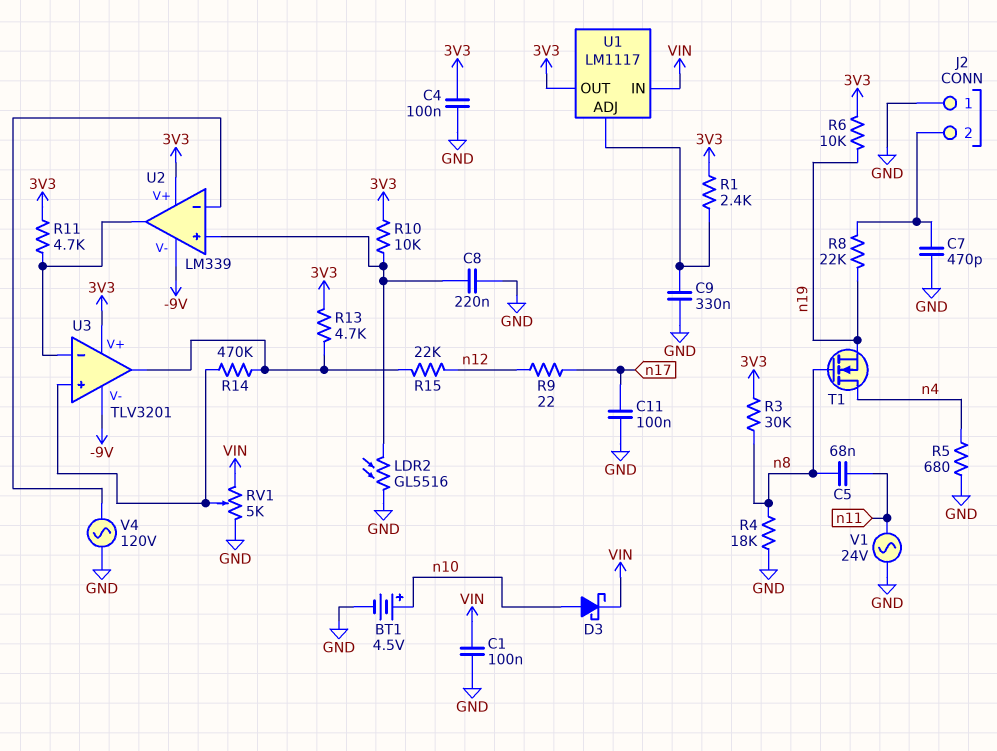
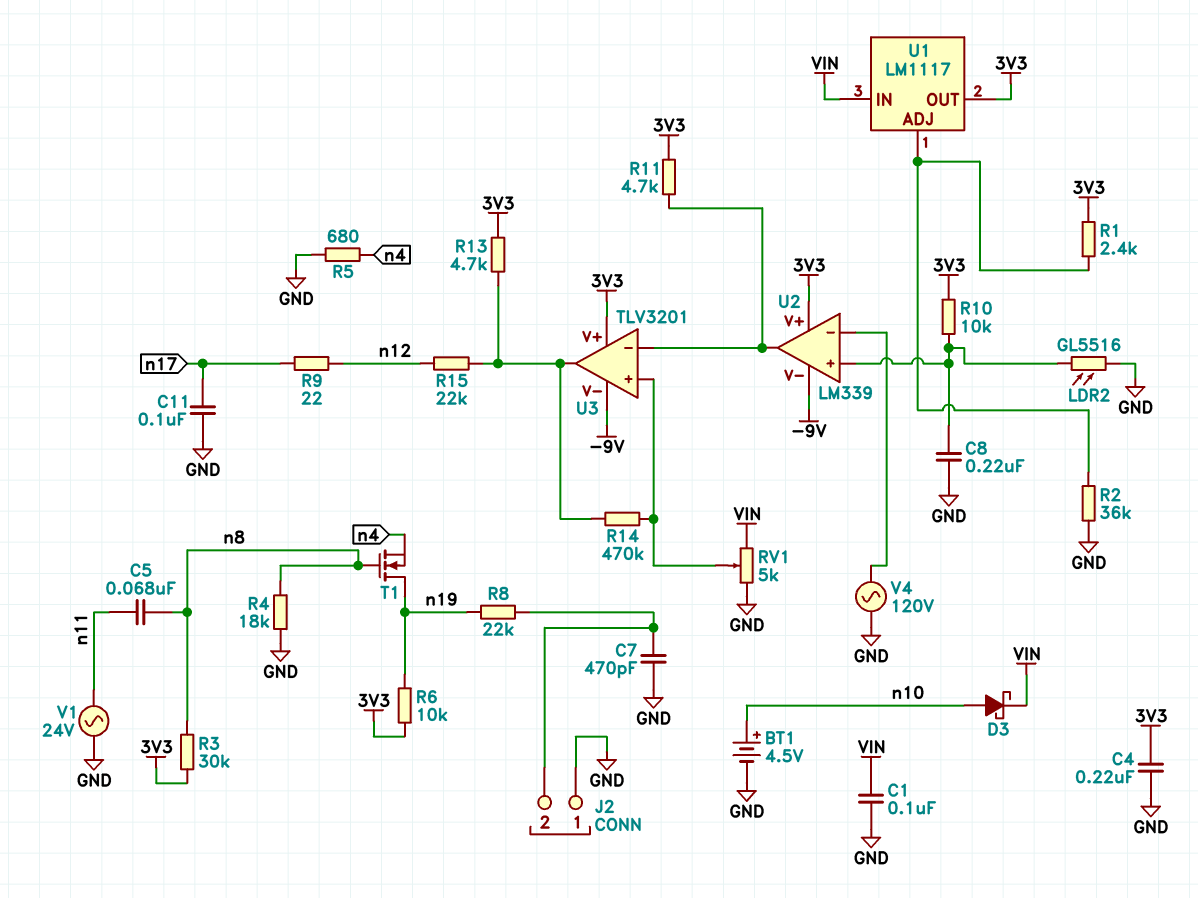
C4: 100nF (3V3, GND) -> 220nF (3V3, GND)
C9: 330nF (GND, U1/ADJ) -> none
R2: none -> 36k (GND, U1/ADJ)
T1: NMOS (G n8, D n4, S n19) -> NMOS (G n8, D n19, S n4)

